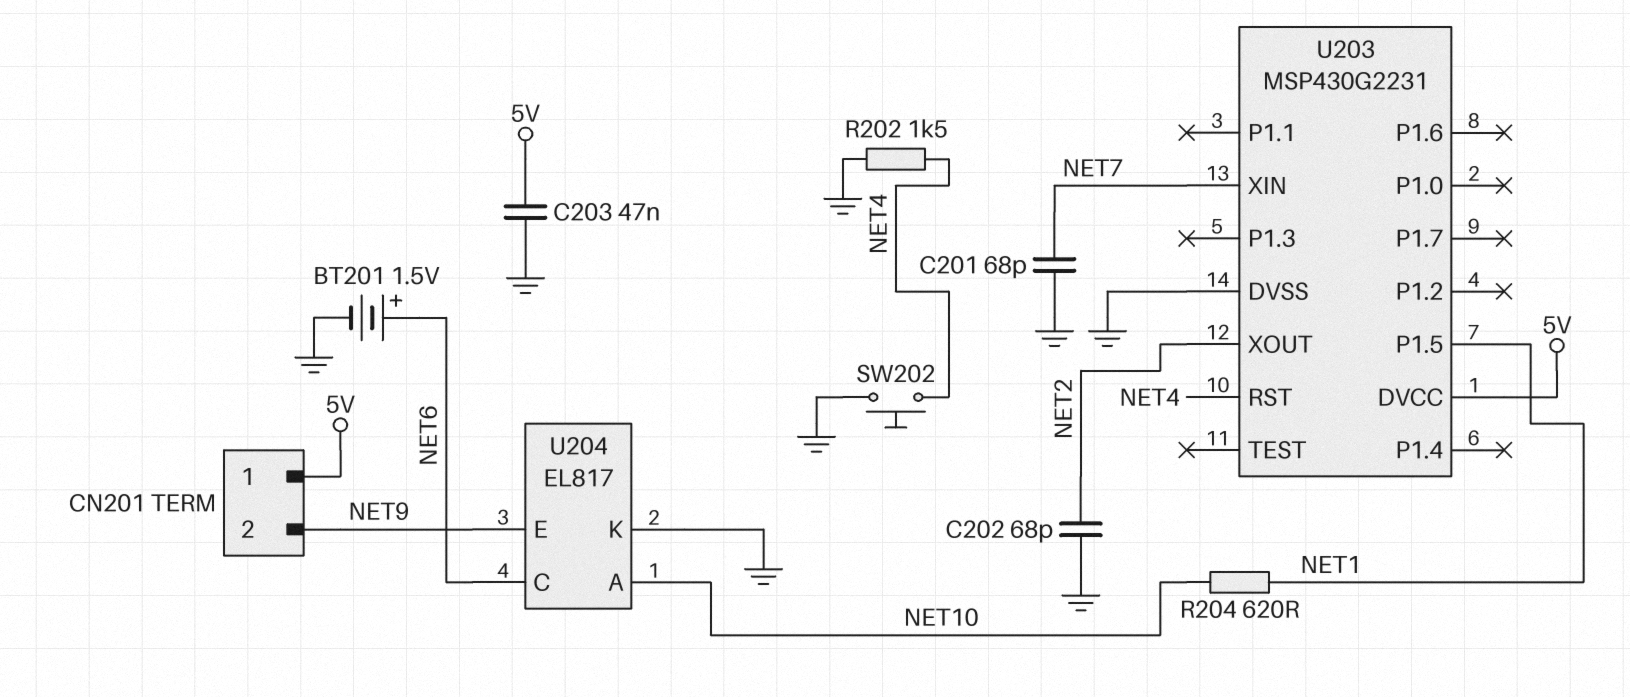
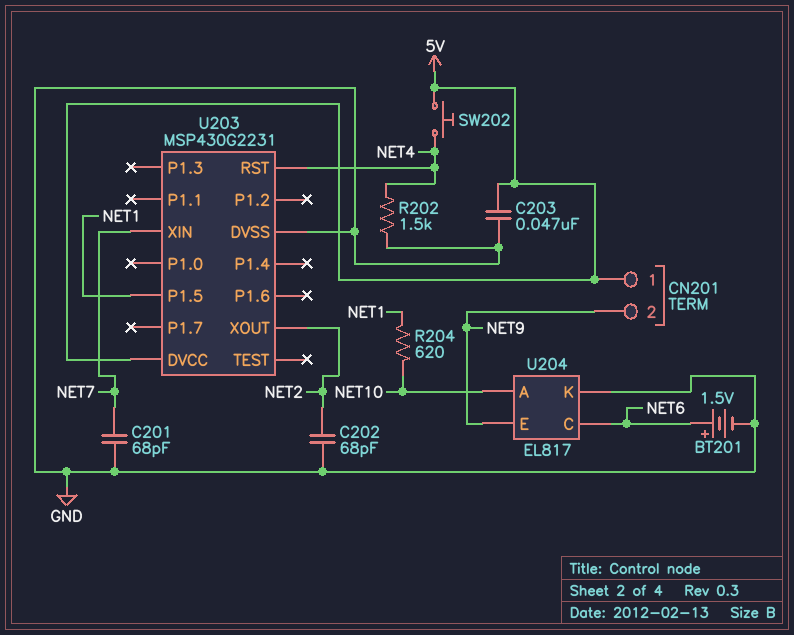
SW202: button (GND, NET4) -> button (5V, NET4)

